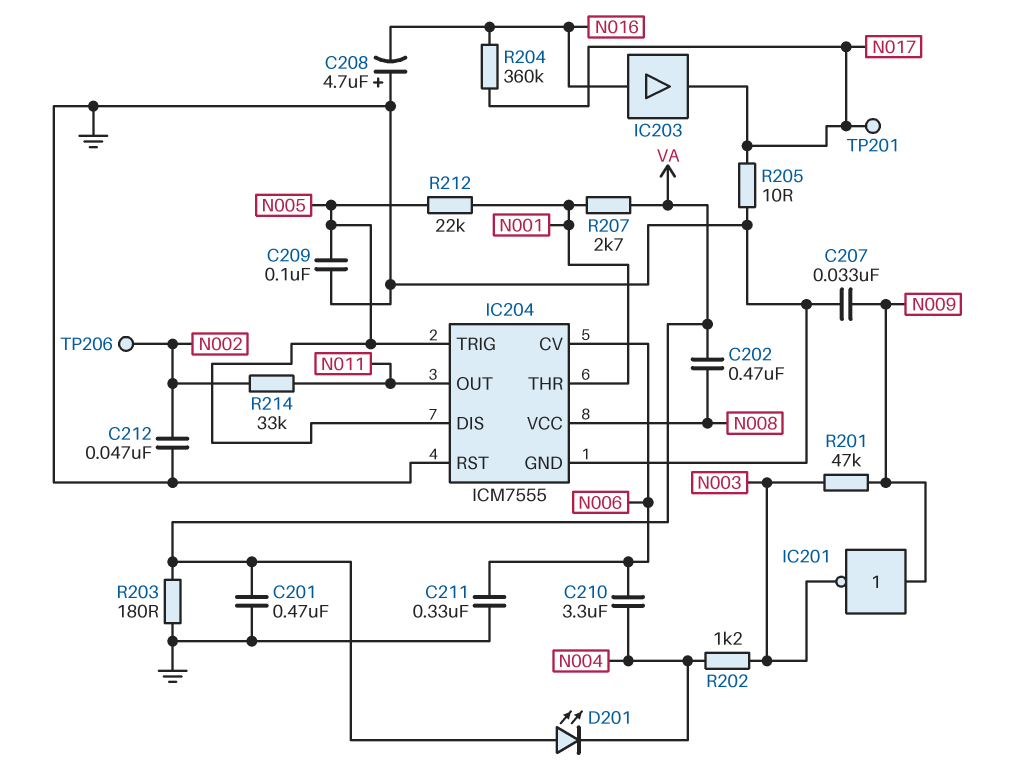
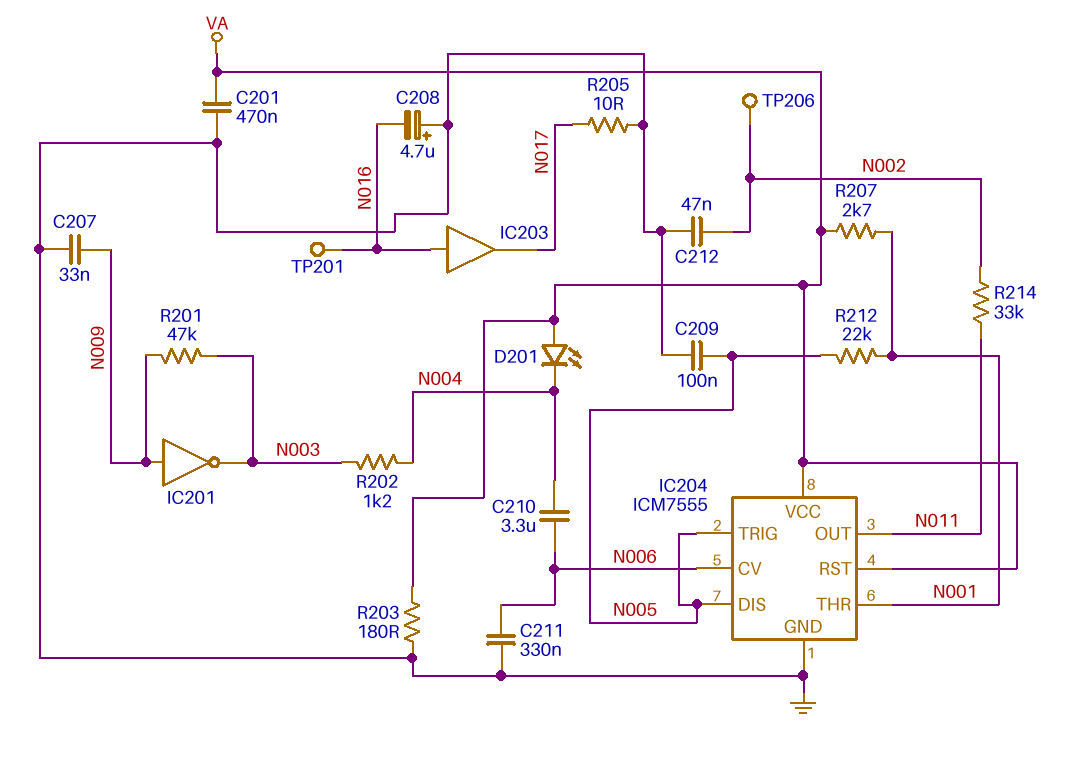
C202: 470nF (N008, VA) -> none
IC204 pin RST: GND -> VA
IC204 pin VCC: N008 -> VA
R204: 360k (N016, N017) -> none
TP201: test point (N017) -> test point (N016)

